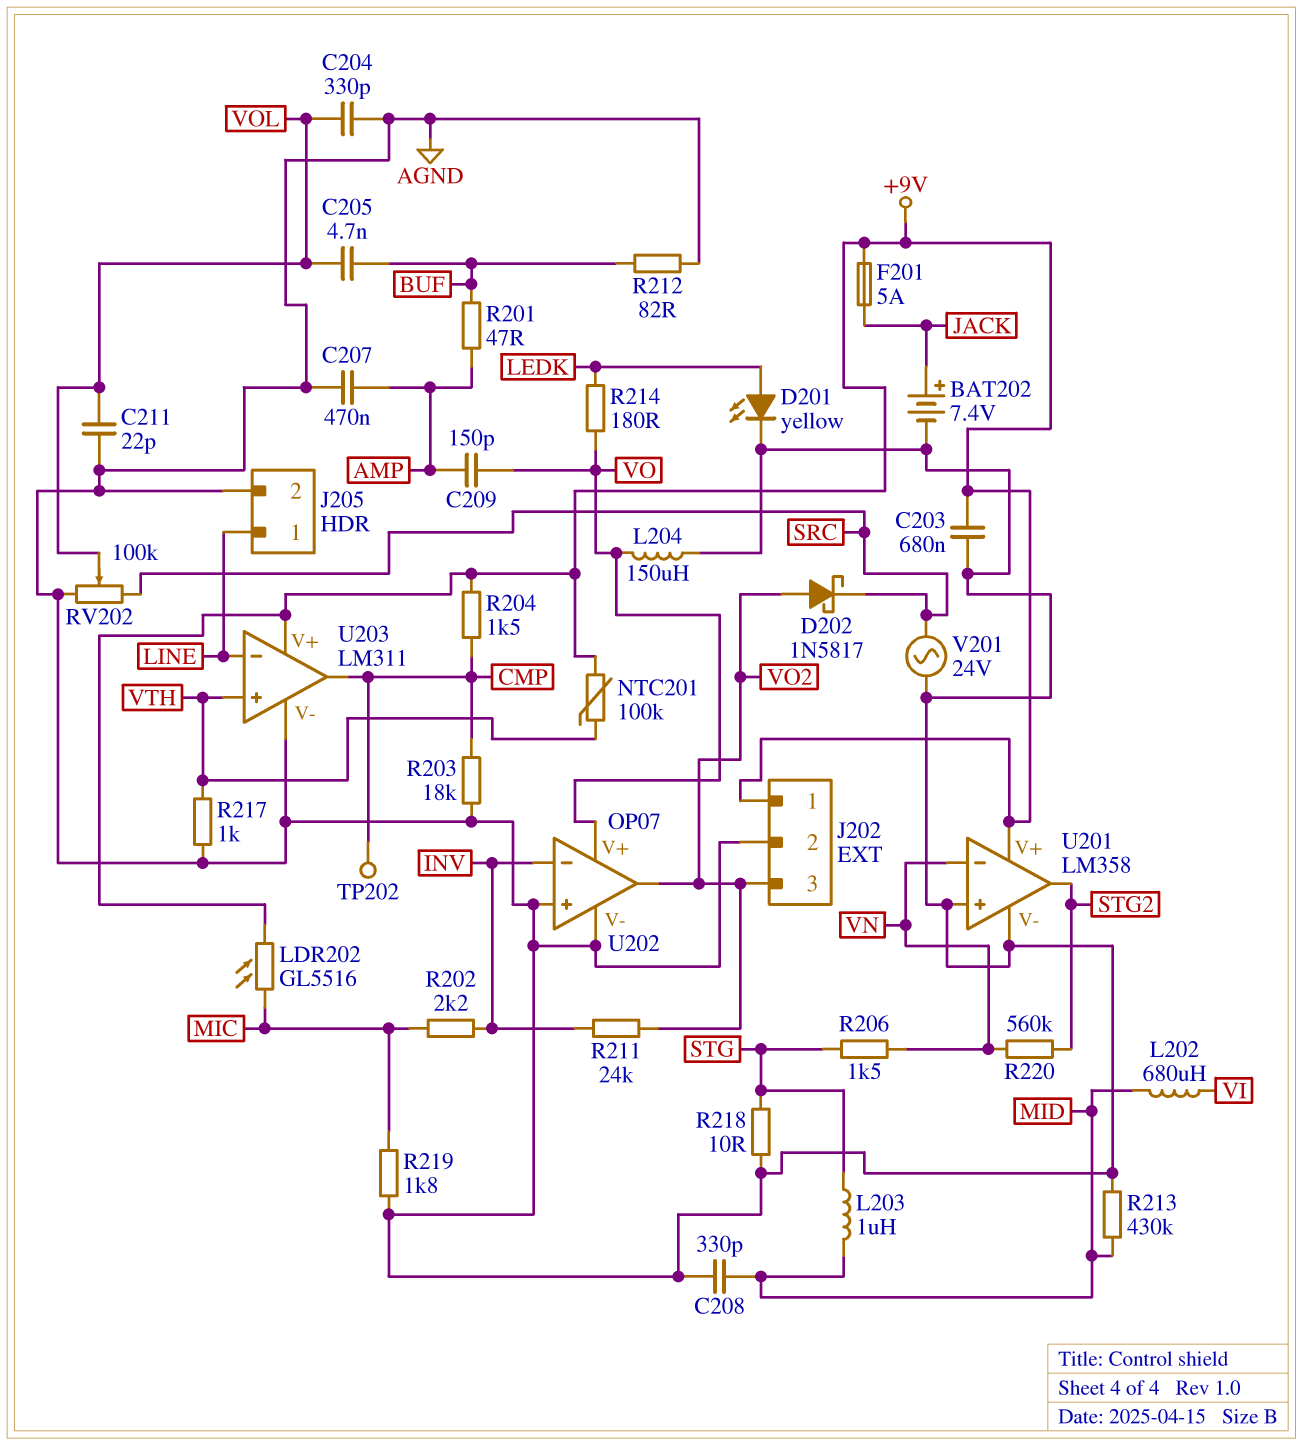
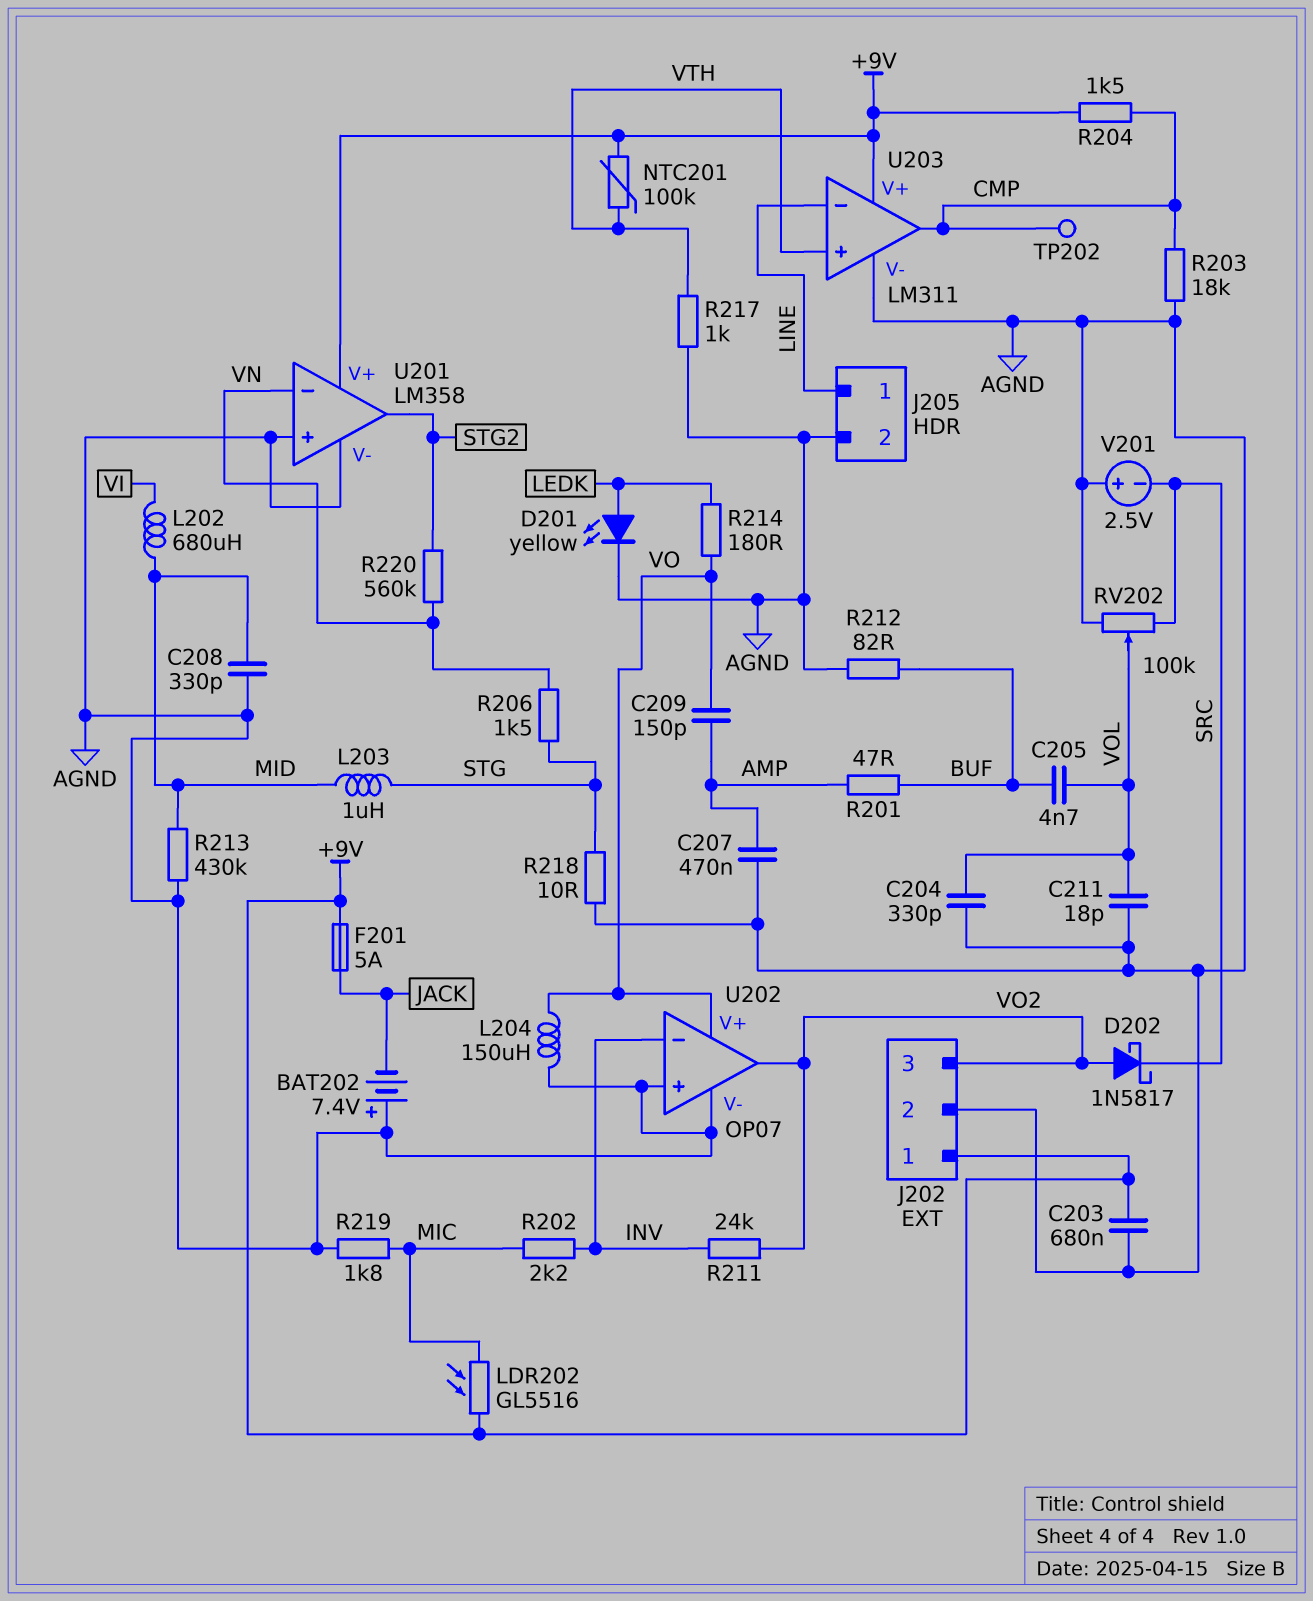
BAT202: 7.4V (plus JACK, minus AGND) -> 7.4V (plus AGND, minus JACK)
C211: 22pF (AGND, VOL) -> 18pF (AGND, VOL)
V201: AC 24V (AGND, SRC) -> 2.5V (plus AGND, minus SRC)

